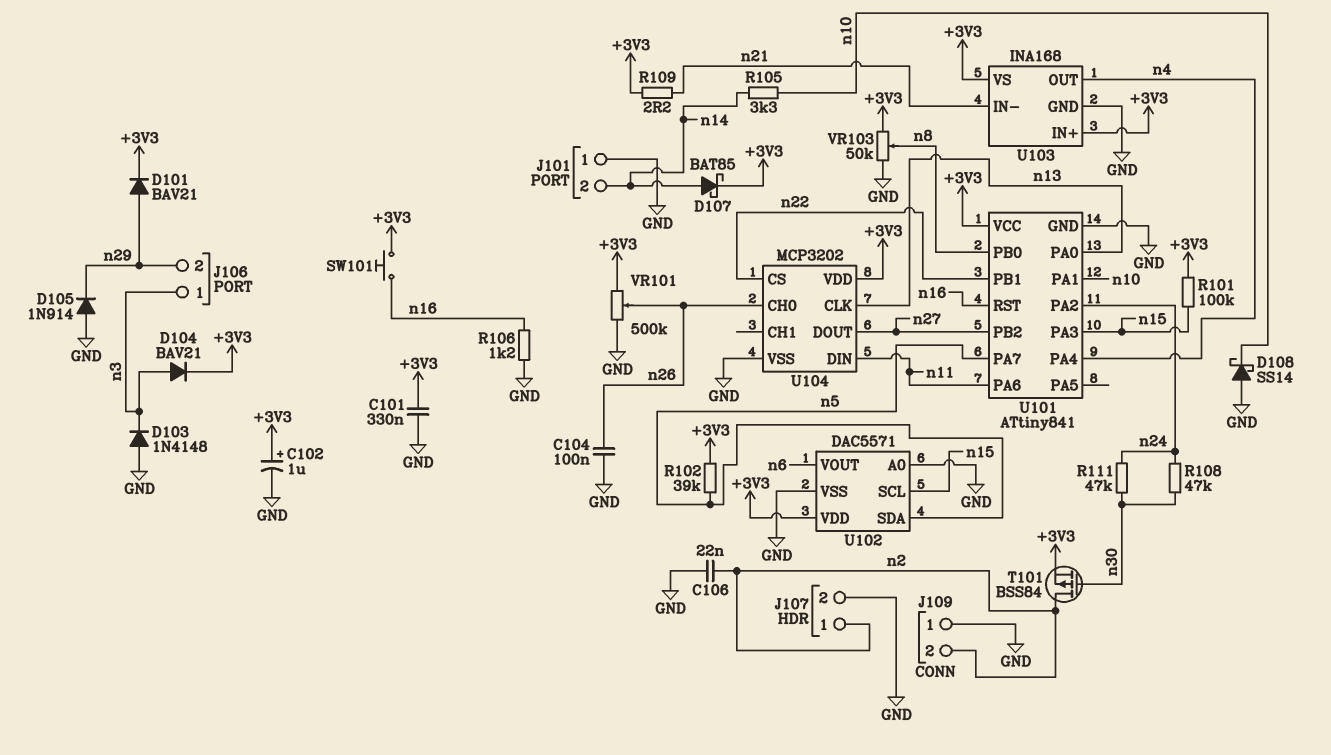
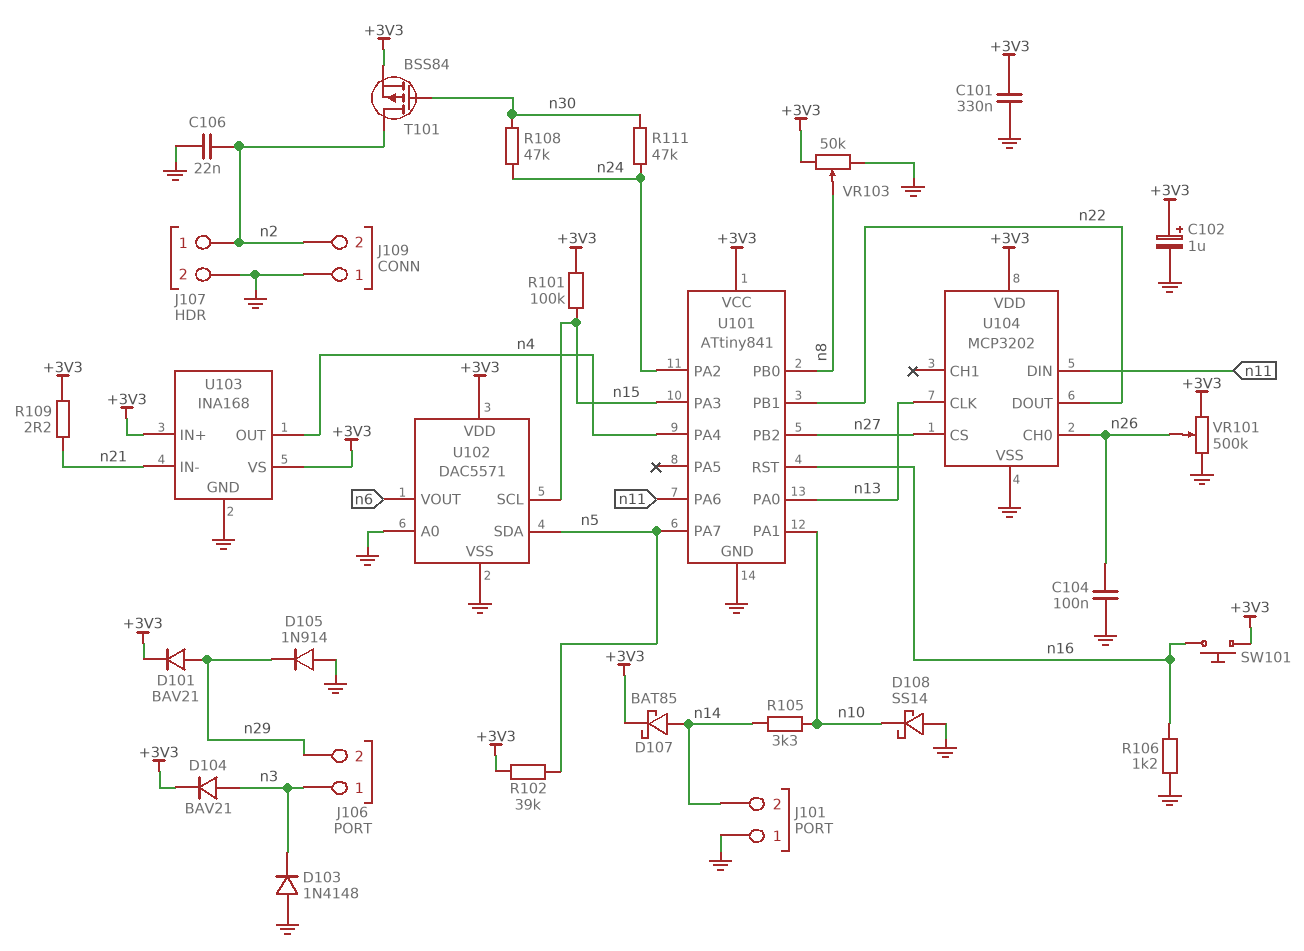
U104 pin CS: n22 -> n27
U104 pin DOUT: n27 -> n22

